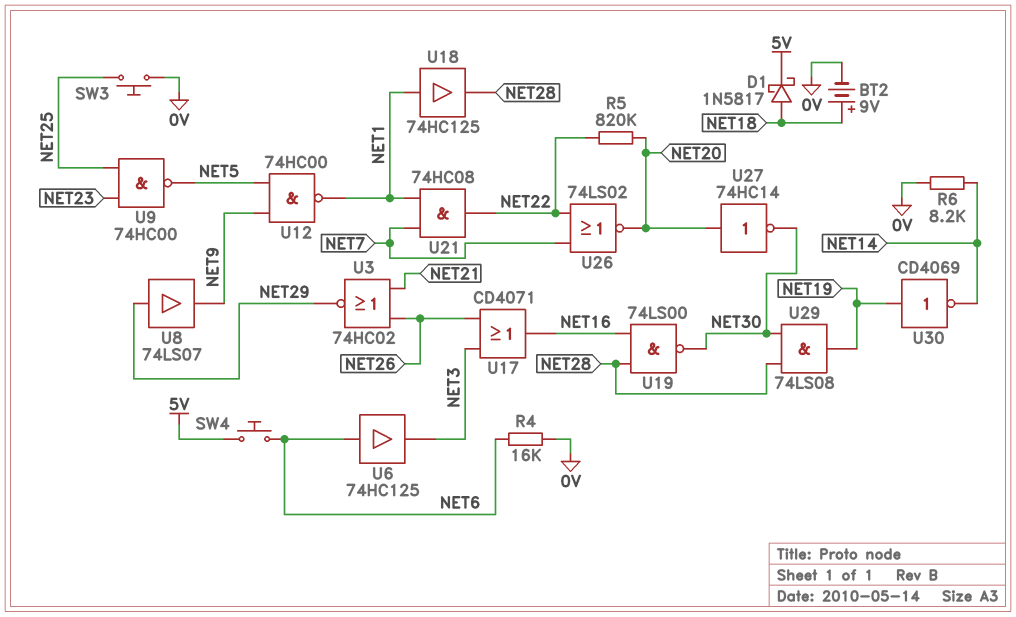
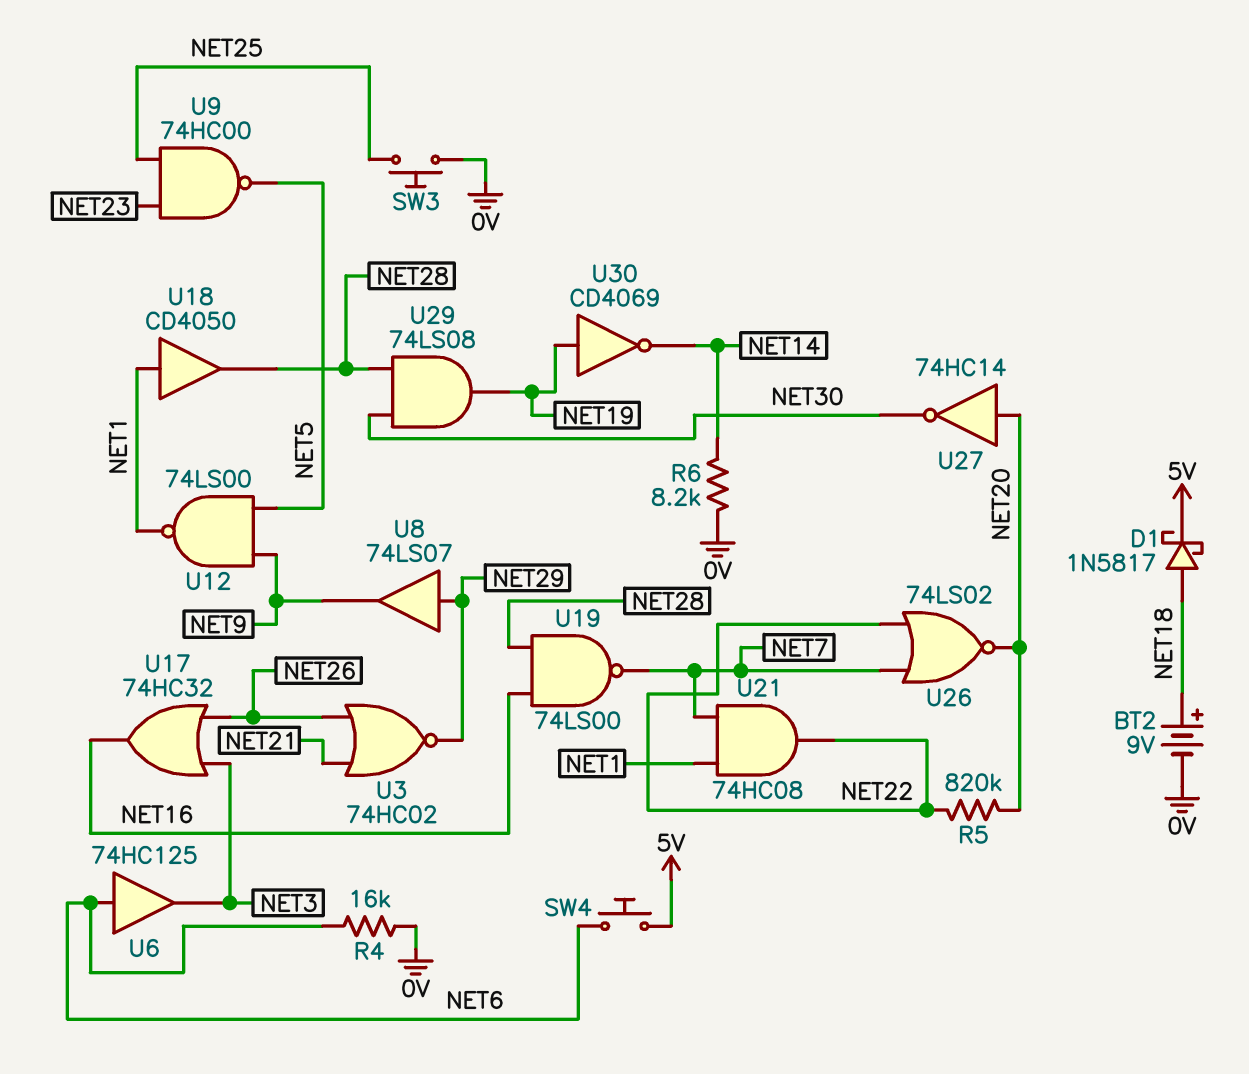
U12: NAND 74HC00 (in NET5, in NET9, out NET1) -> NAND 74LS00 (in NET5, in NET9, out NET1)
U17: OR CD4071 (in NET3, in NET26, out NET16) -> OR 74HC32 (in NET3, in NET26, out NET16)
U18: buffer 74HC125 (in NET1, out NET28) -> buffer CD4050 (in NET1, out NET28)
U19: NAND 74LS00 (in NET16, in NET28, out NET30) -> NAND 74LS00 (in NET16, in NET28, out NET7)

